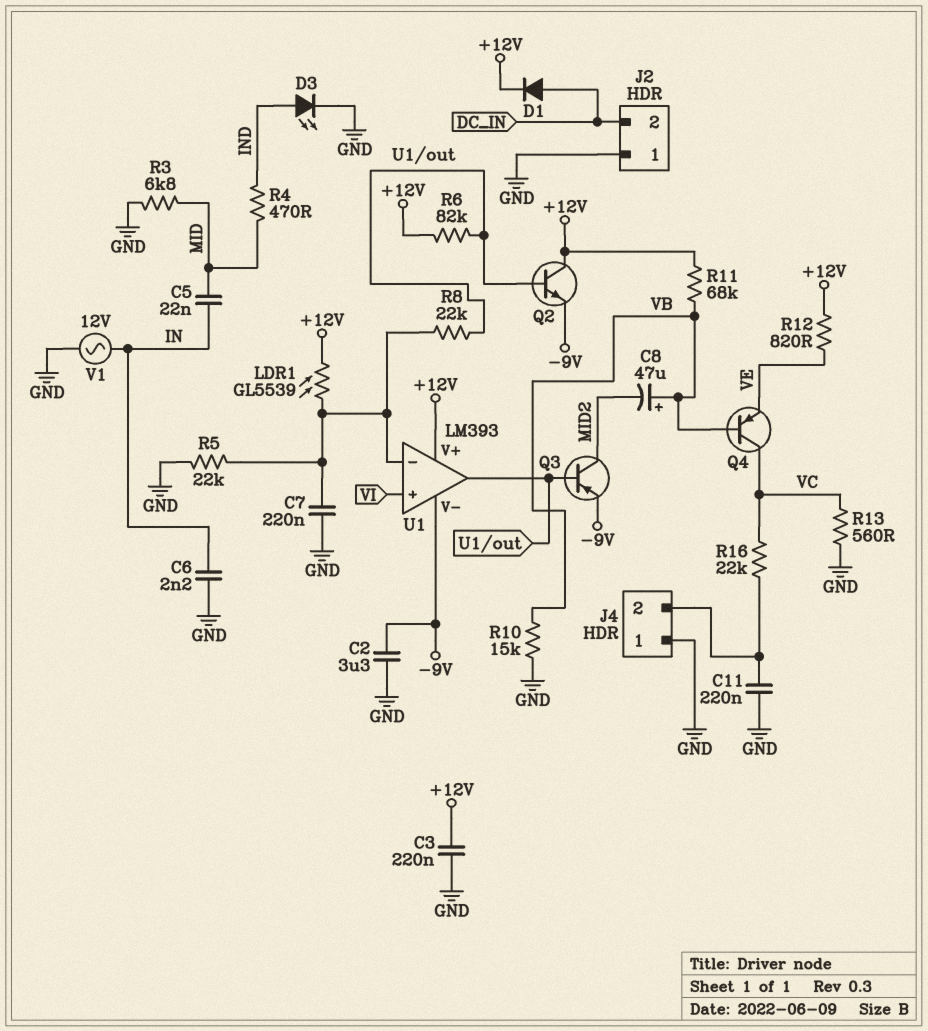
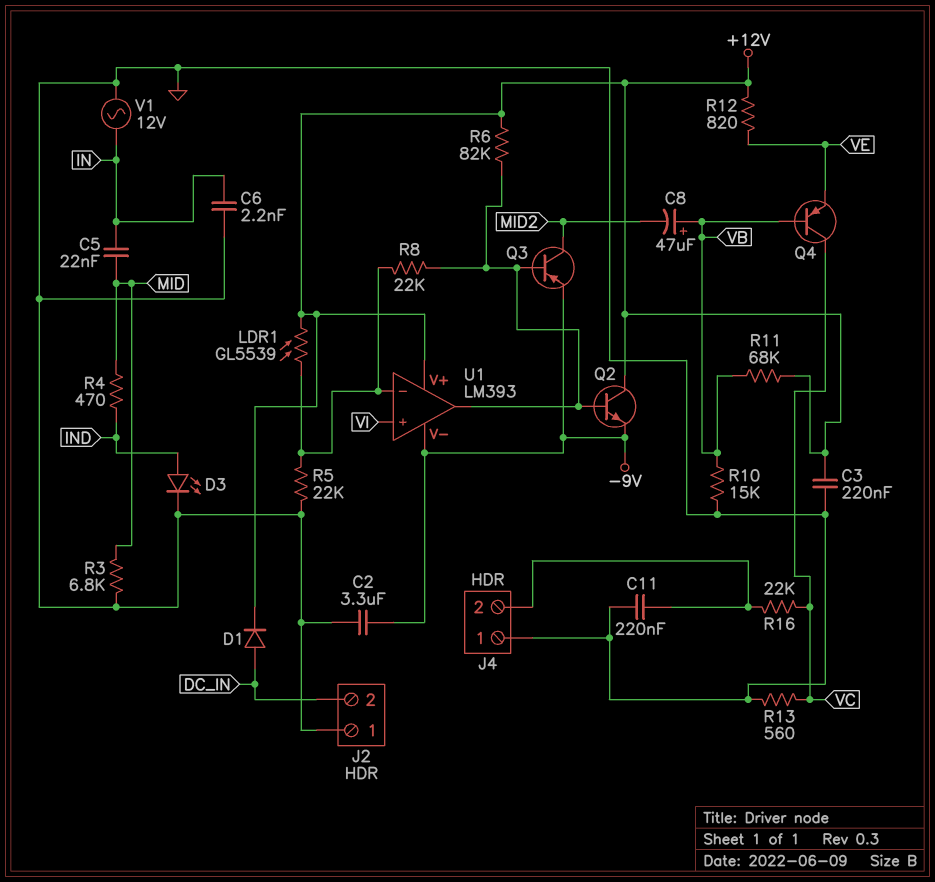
C7: 220nF (GND, U1/in-) -> none

